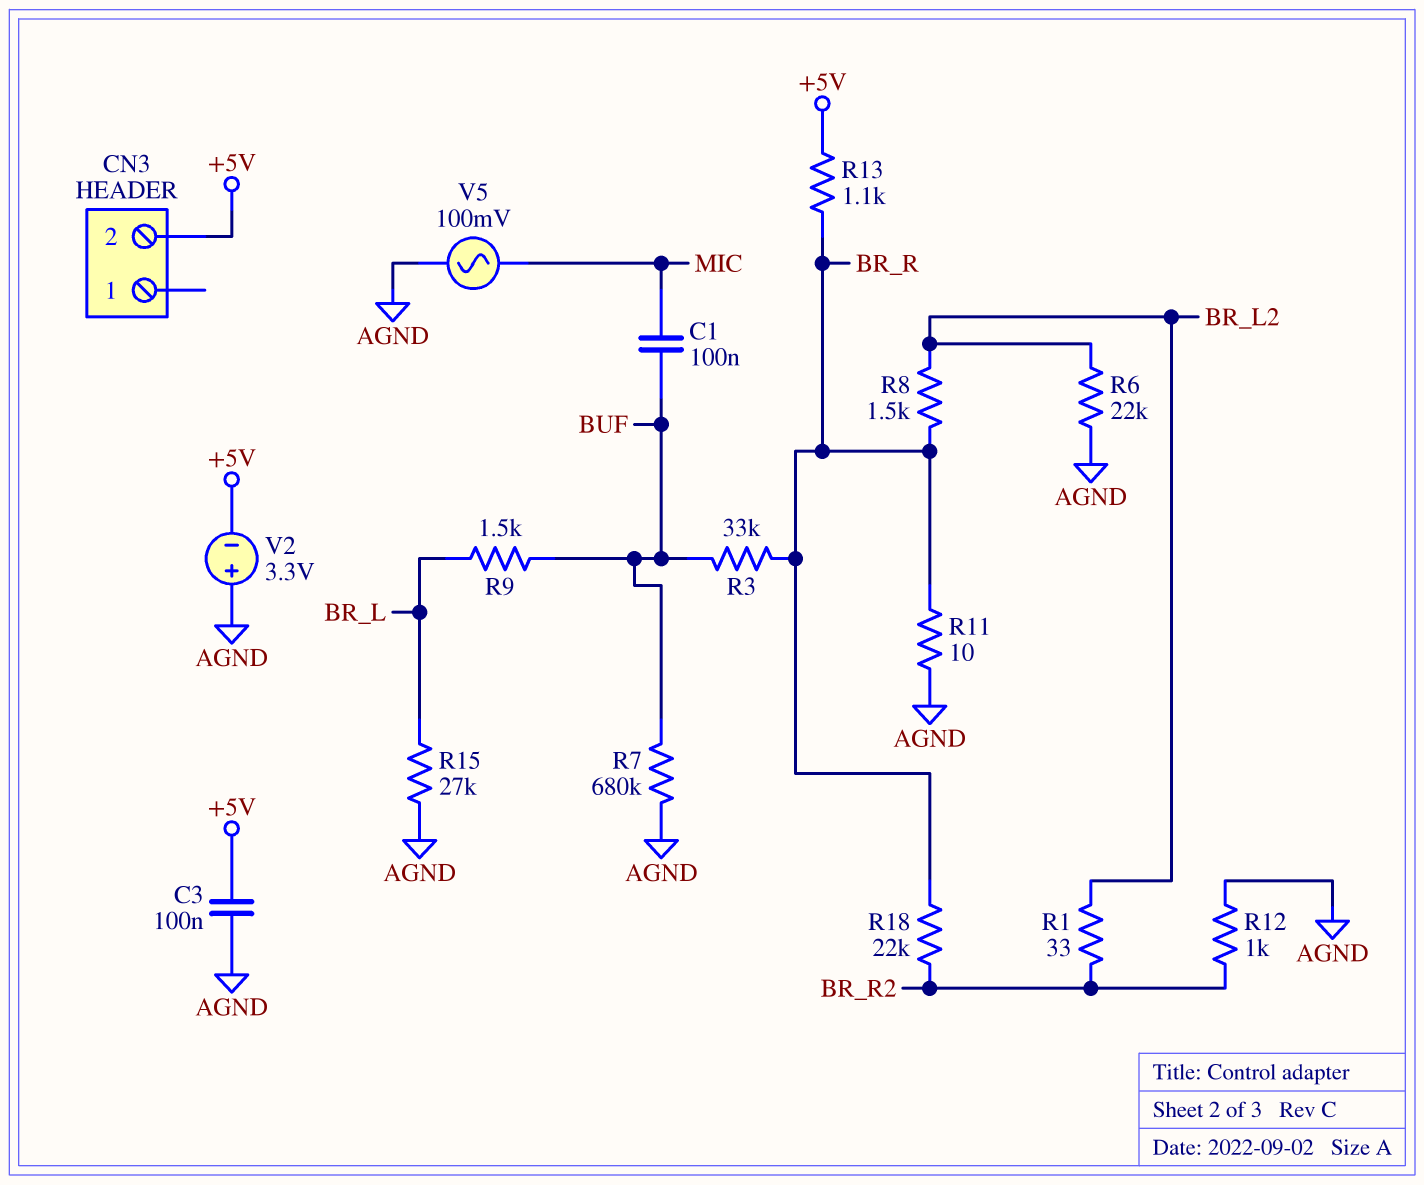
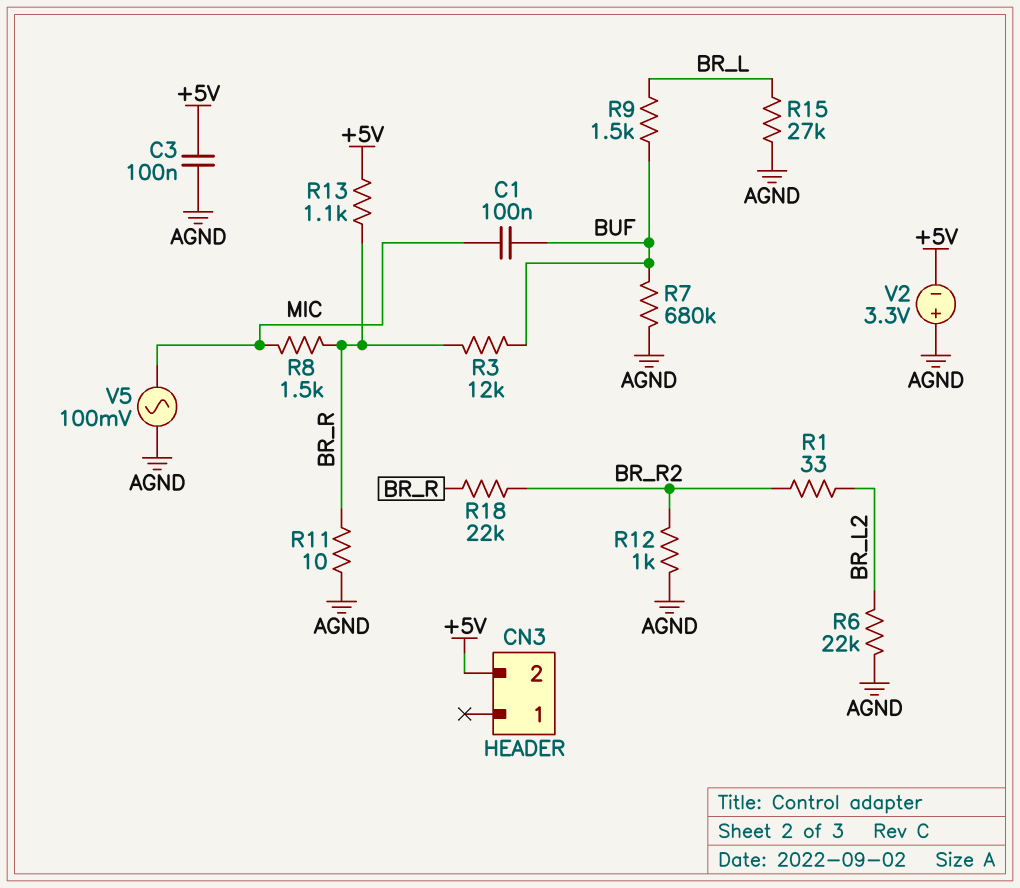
R3: 33k (BR_R, BUF) -> 12k (BR_R, BUF)
R8: 1.5k (BR_L2, BR_R) -> 1.5k (BR_R, MIC)

